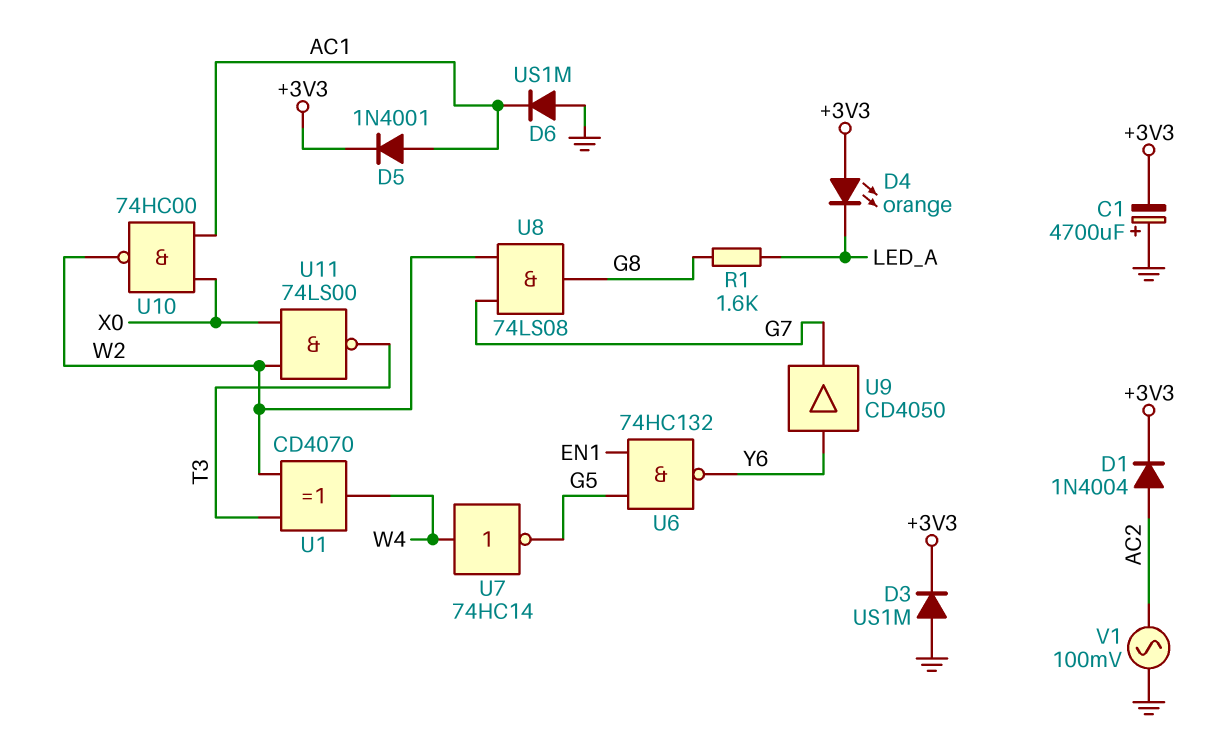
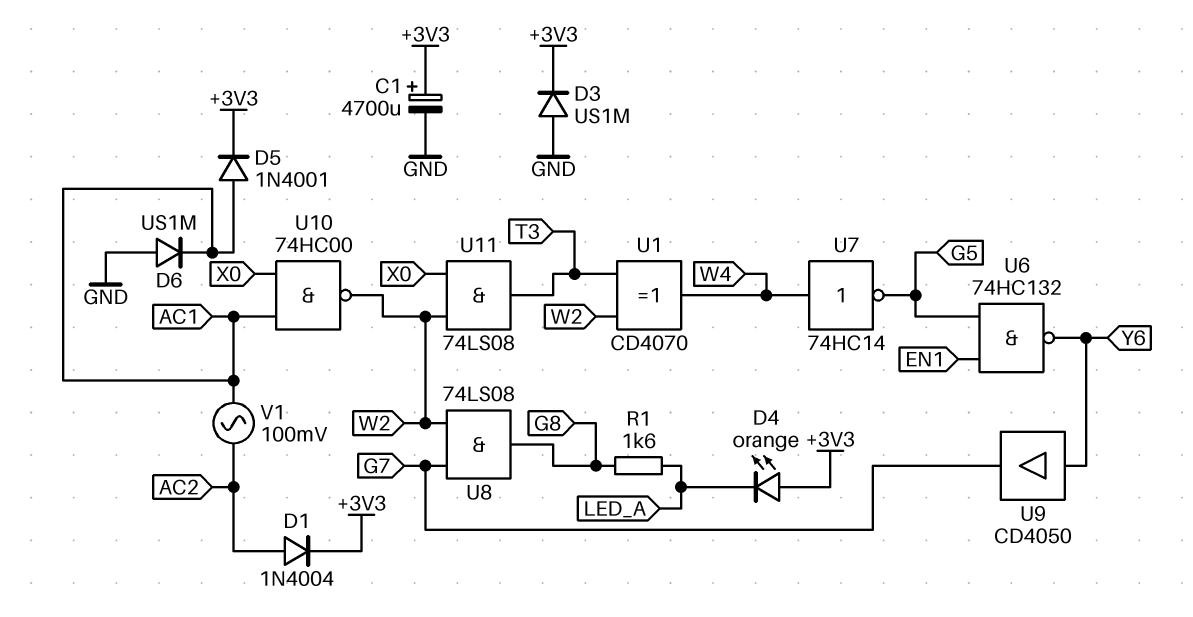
C1: 4700uF (plus GND, minus +3V3) -> 4700uF (plus +3V3, minus GND)
U11: NAND 74LS00 (in W2, in X0, out T3) -> AND 74LS08 (in W2, in X0, out T3)
V1: AC 100mV (AC2, GND) -> AC 100mV (AC1, AC2)

